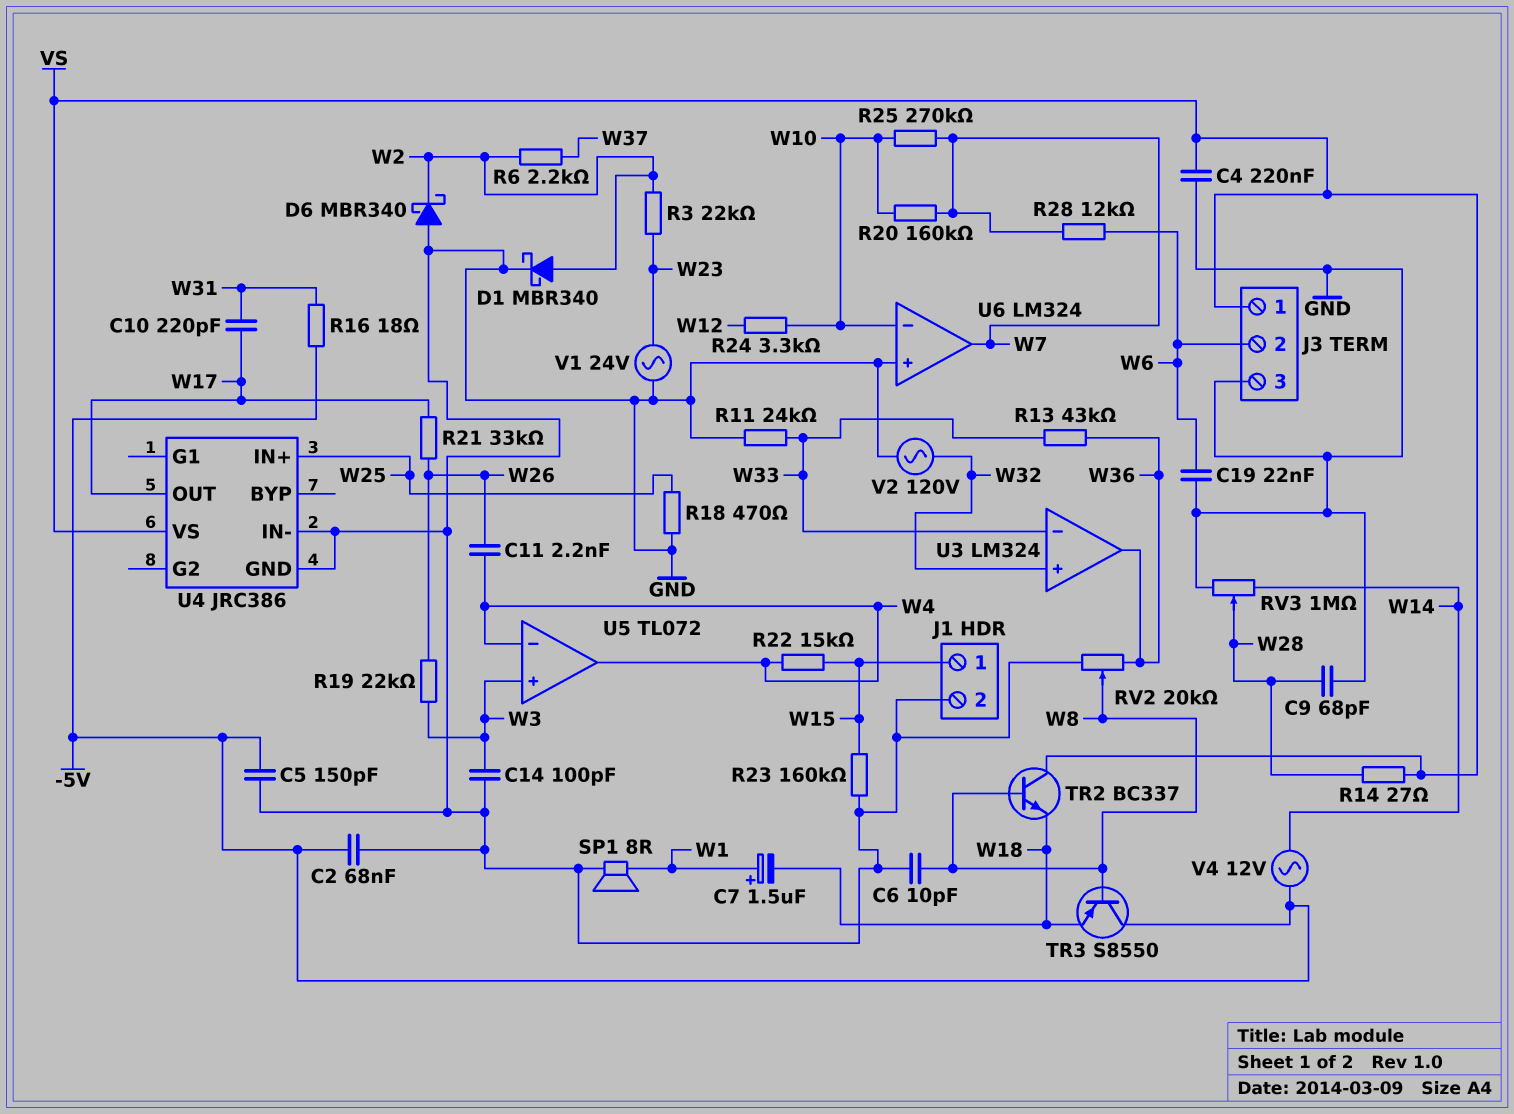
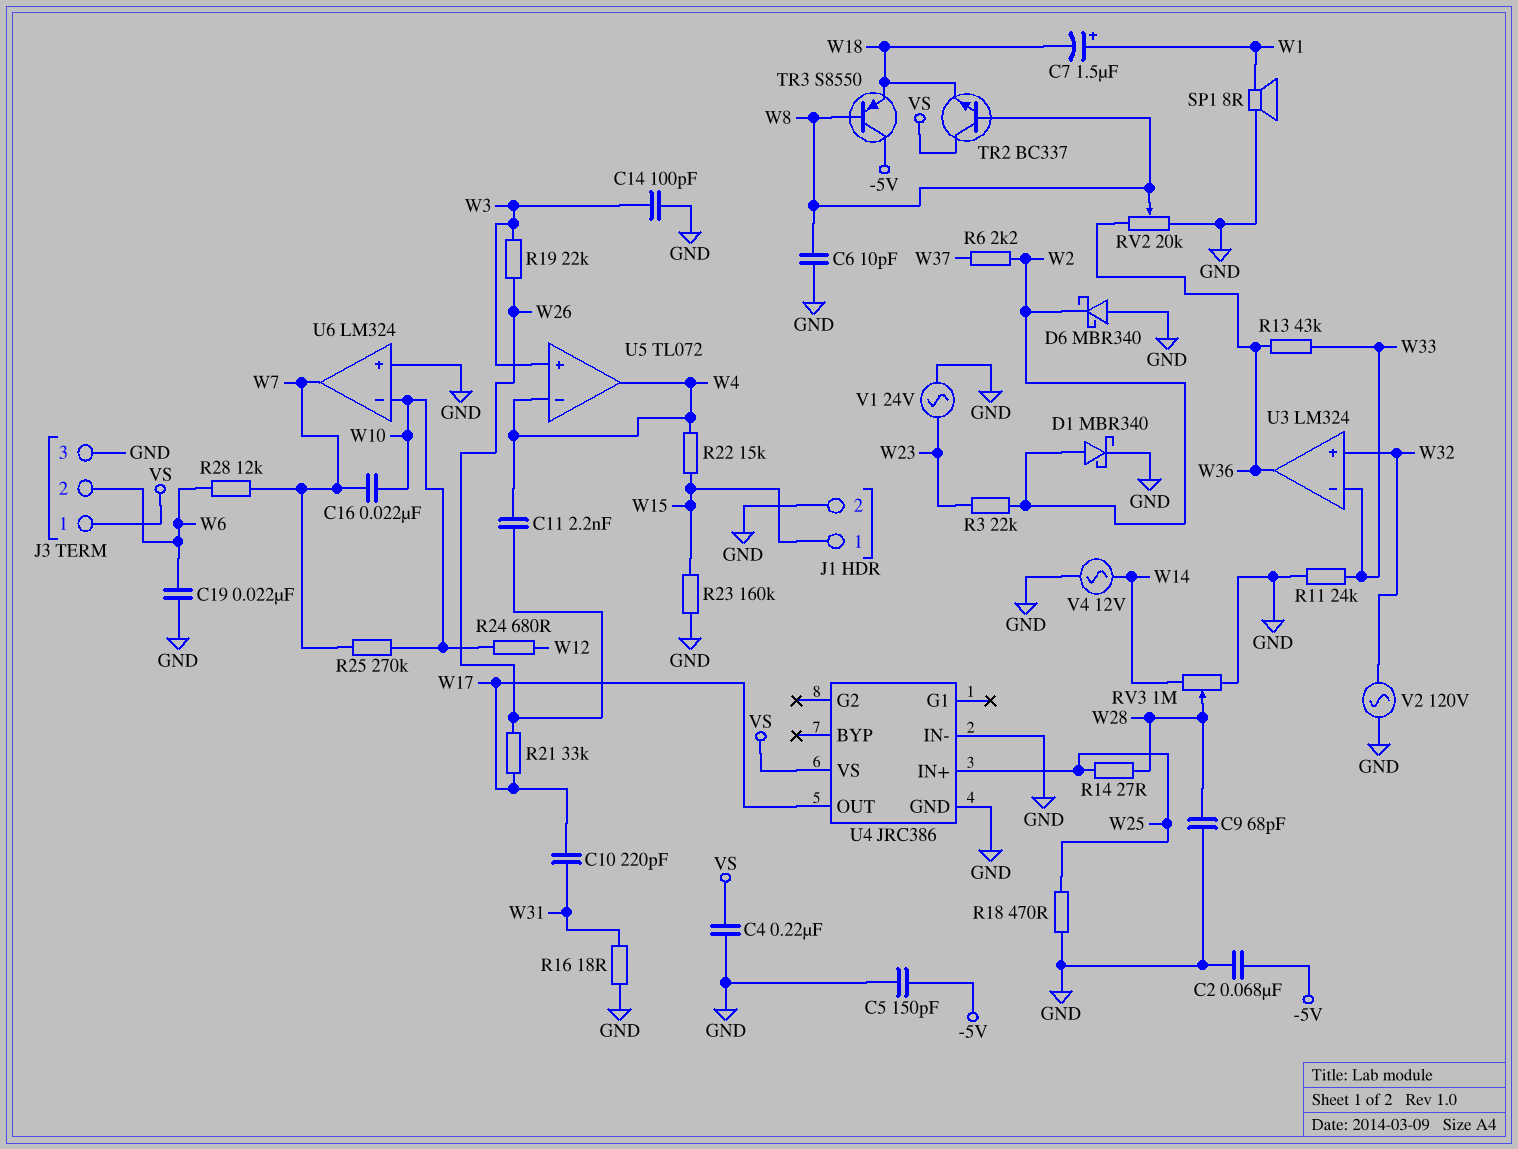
C16: none -> 22nF (W7, W10)
R14: 27 (VS, W28) -> 27 (W25, W28)
R16: 18 (-5V, W31) -> 18 (GND, W31)
R20: 160k (W7, W10) -> none
R24: 3.3k (W10, W12) -> 680 (W10, W12)
V4: AC 12V (-5V, W14) -> AC 12V (GND, W14)

